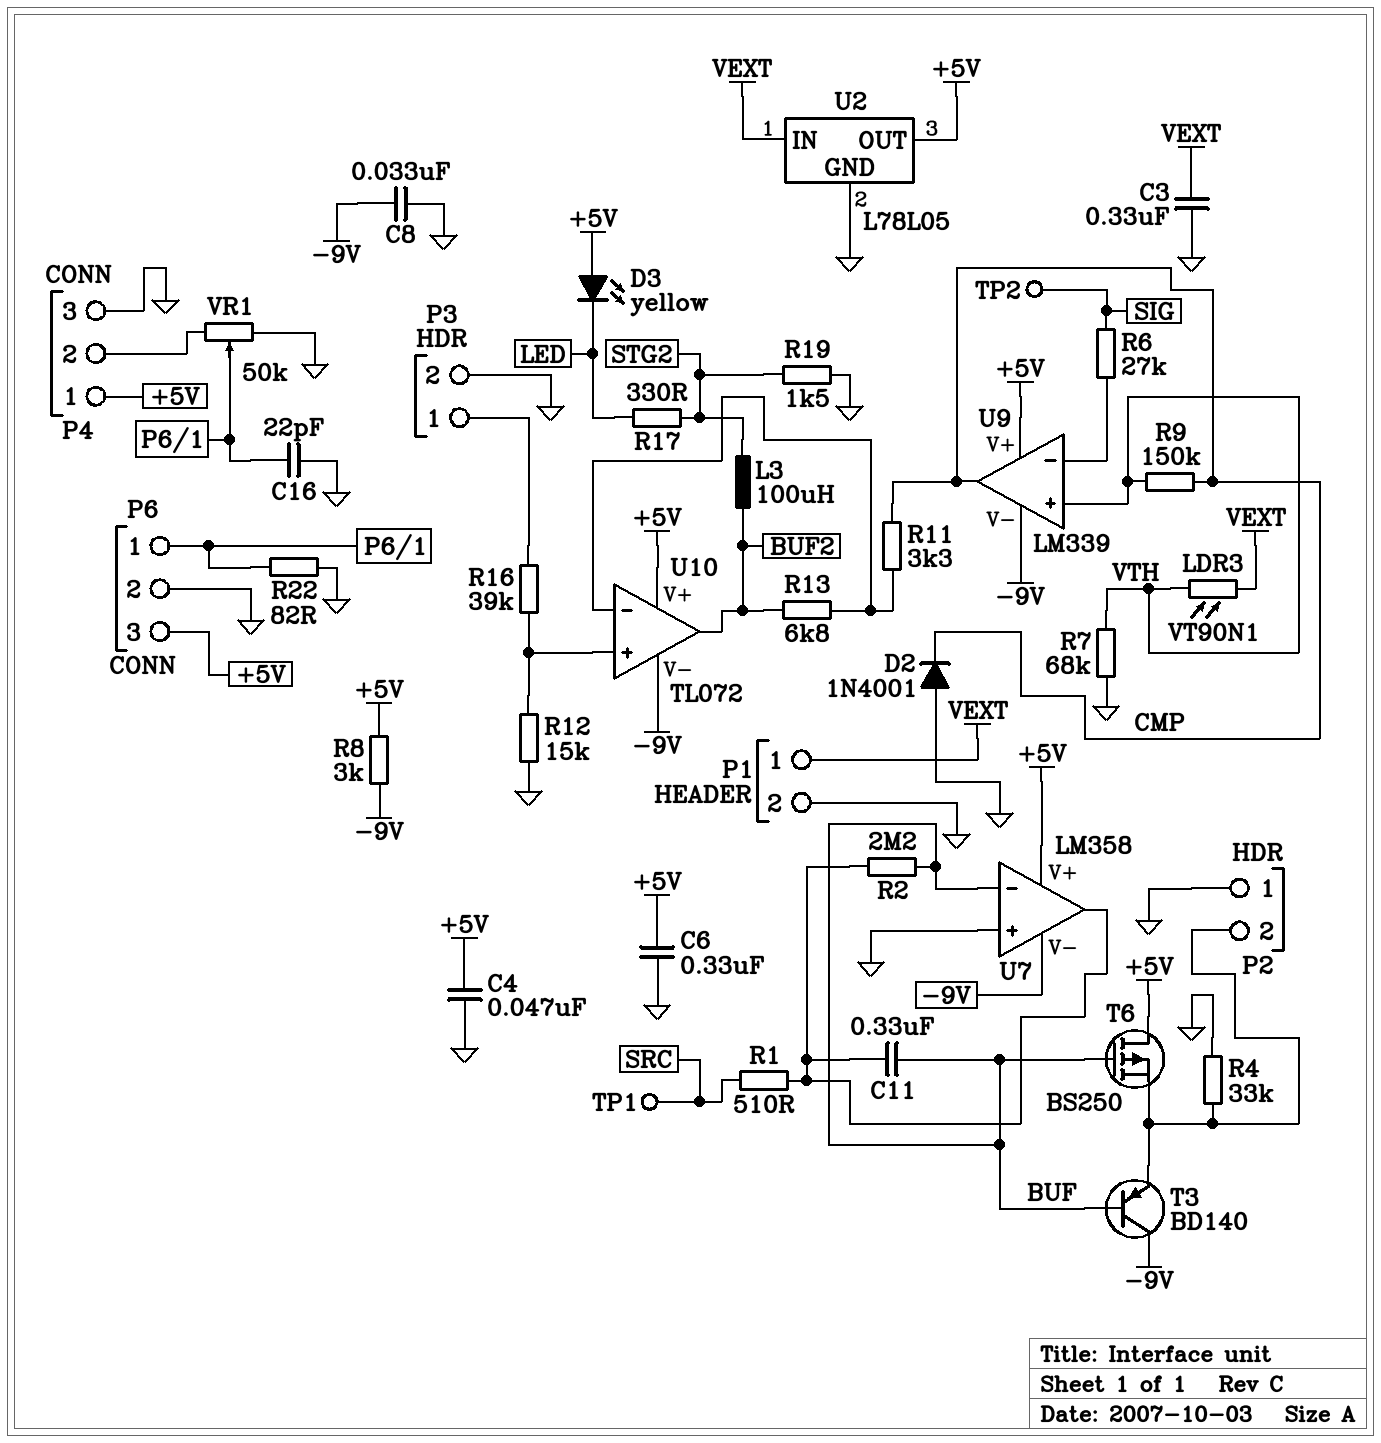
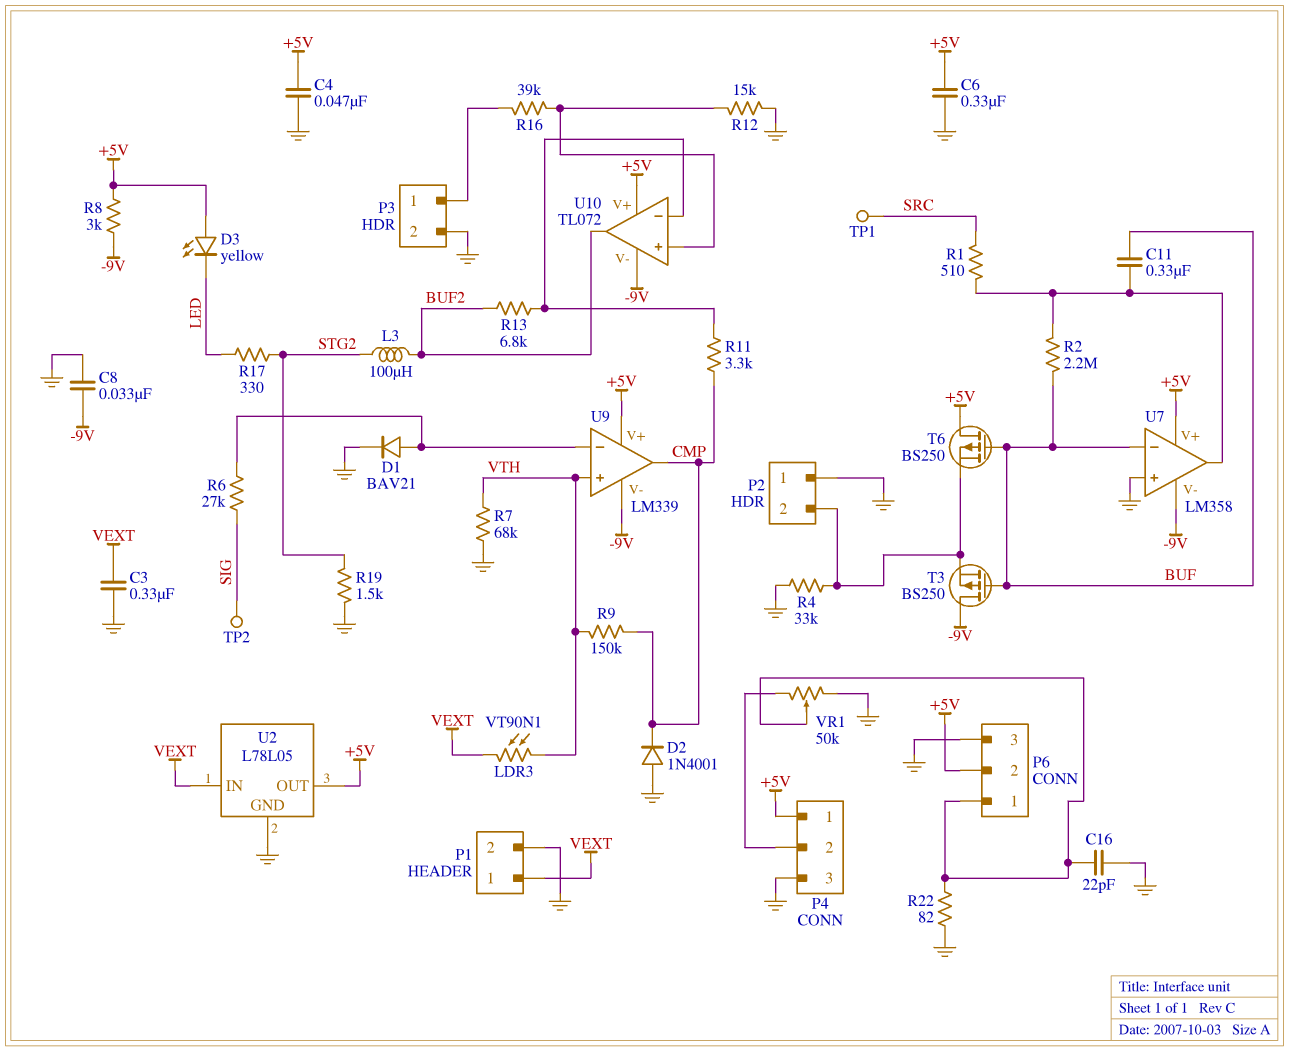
D1: none -> diode BAV21 (A U9/in-, K GND)
P6 pin 2: GND -> +5V
P6 pin 3: +5V -> GND
T3: PNP BD140 (B BUF, C -9V, E P2/2) -> PMOS BS250 (G BUF, D -9V, S P2/2)

